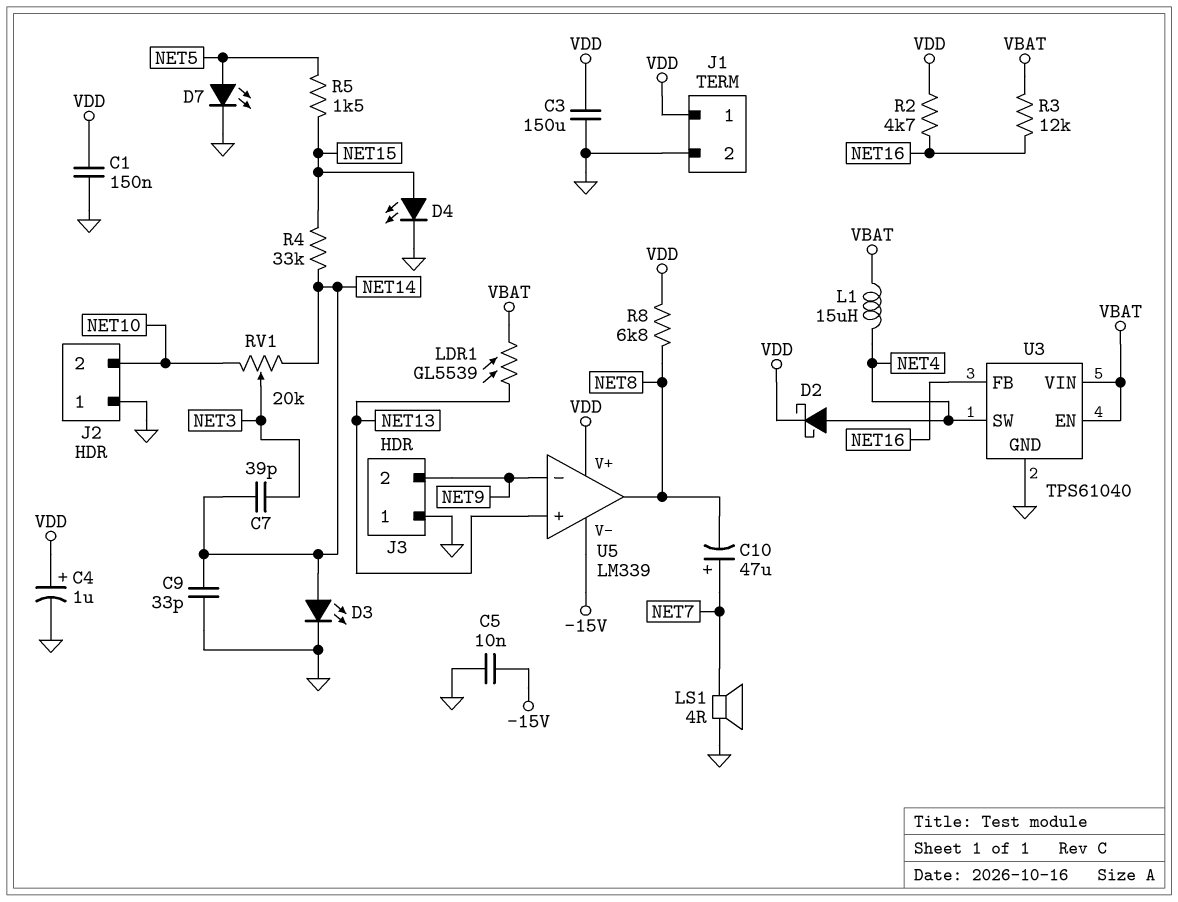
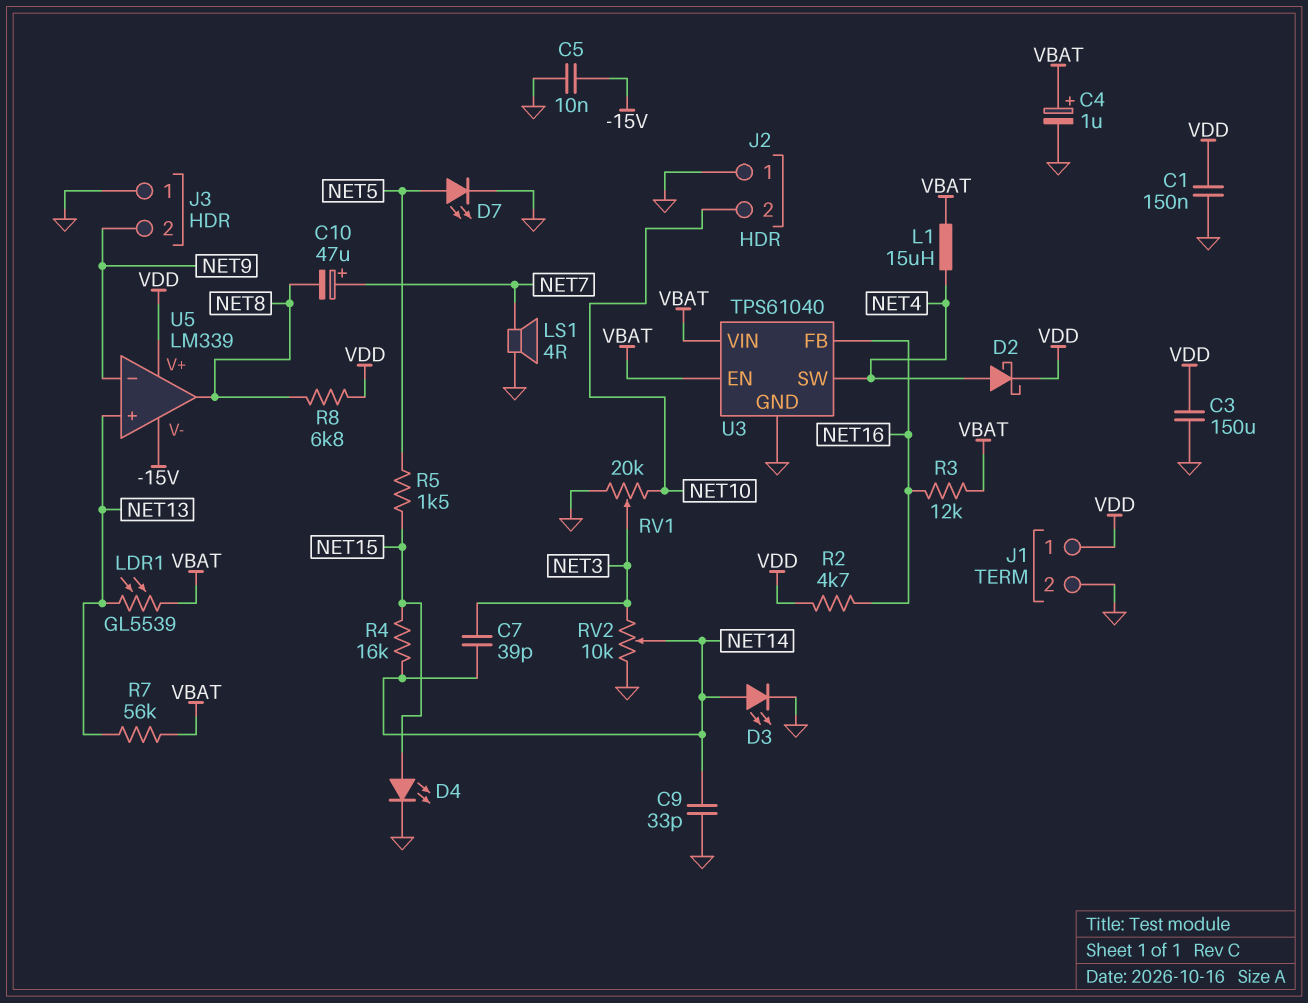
C4: 1uF (plus VDD, minus GND) -> 1uF (plus VBAT, minus GND)
R4: 33k (NET14, NET15) -> 16k (NET14, NET15)
R7: none -> 56k (NET13, VBAT)
RV1: 20k (NET10, NET14, wiper NET3) -> 20k (GND, NET10, wiper NET3)
RV2: none -> 10k (GND, NET3, wiper NET14)

